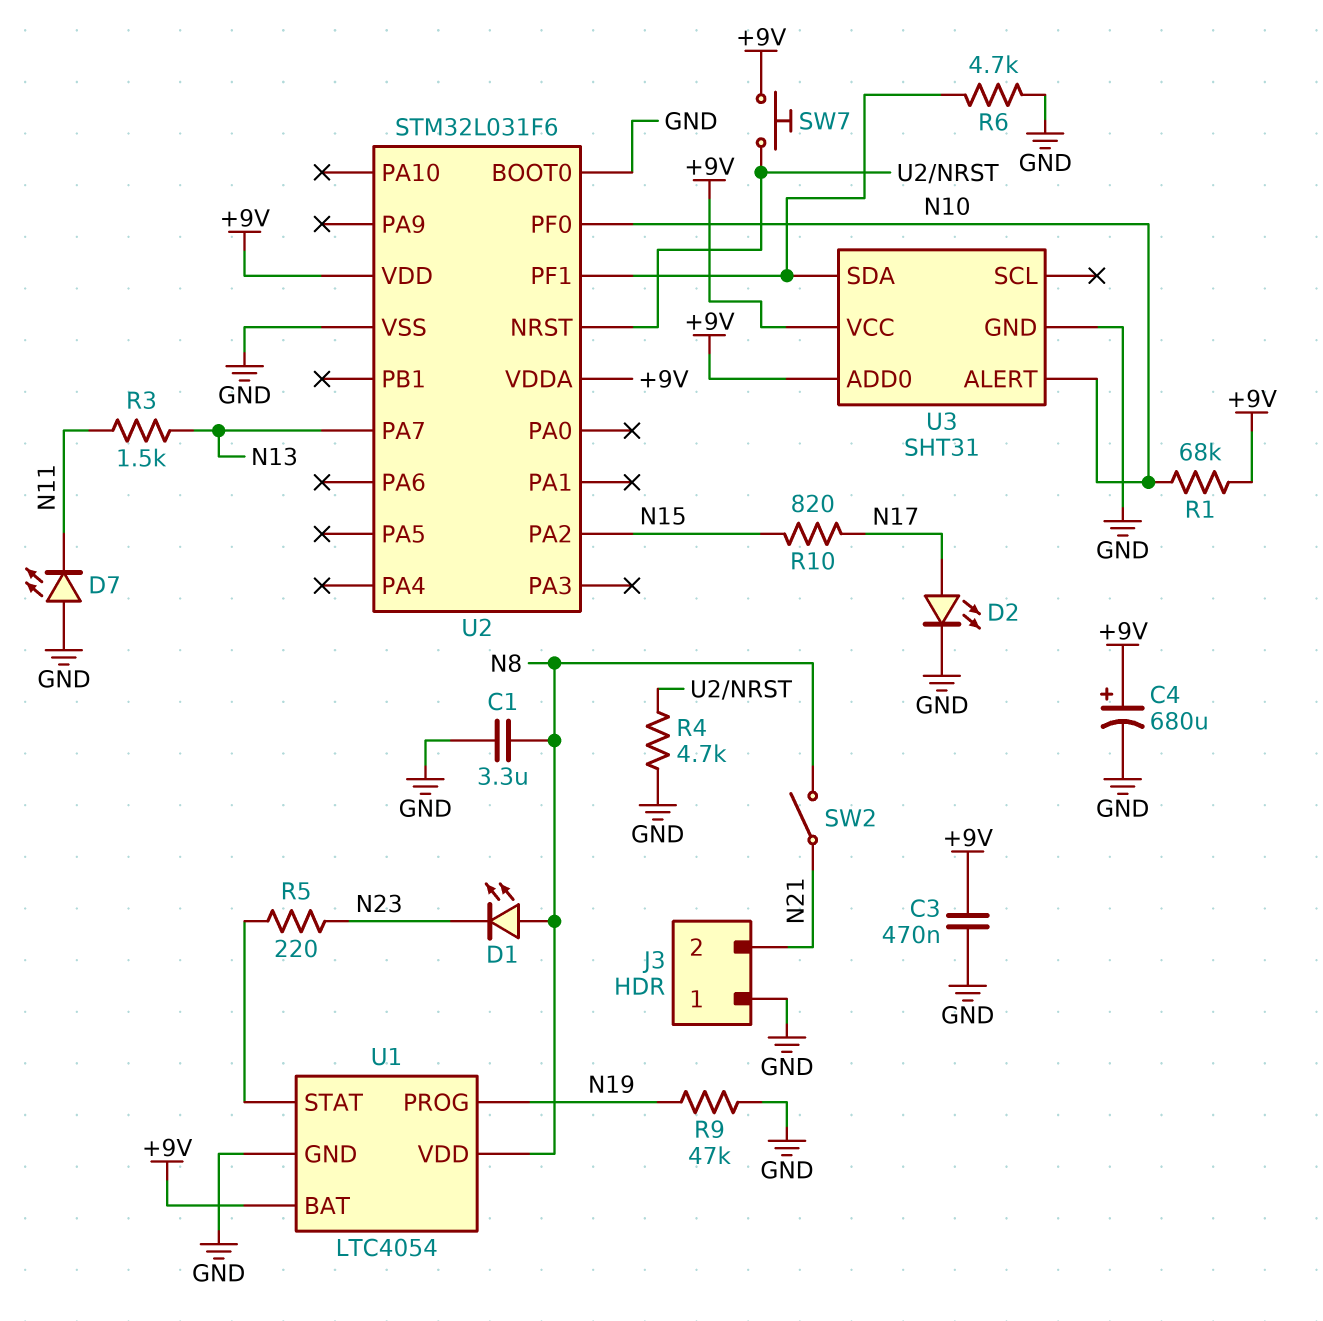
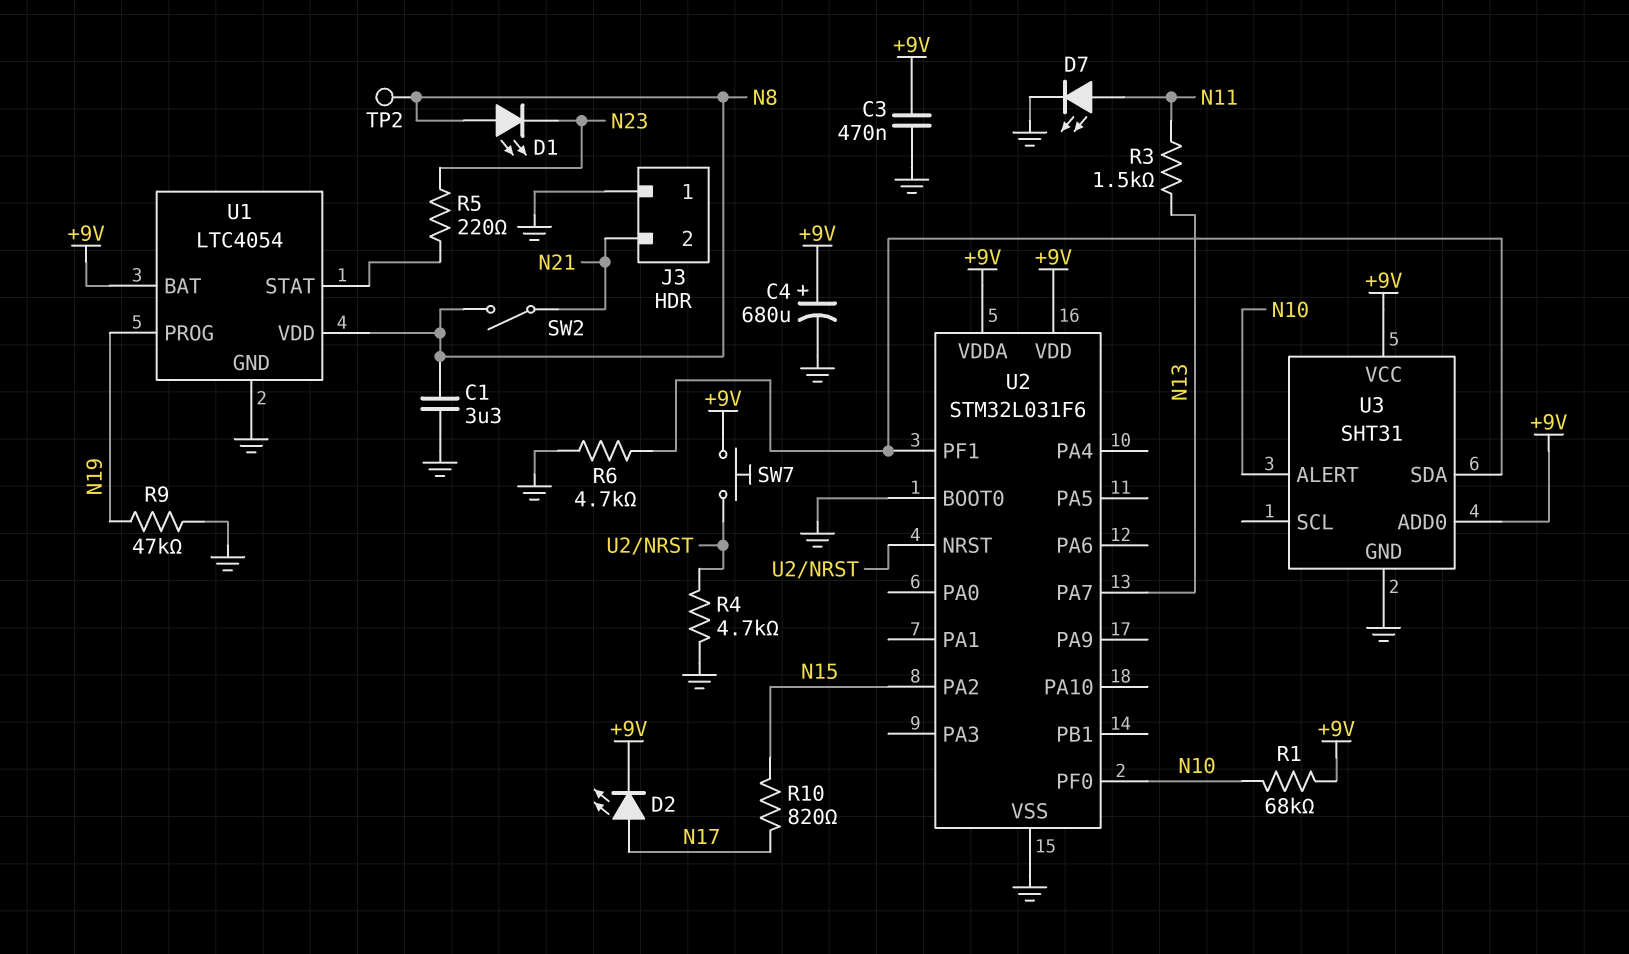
D2: LED (A N17, K GND) -> LED (A N17, K +9V)
D7: LED (A GND, K N11) -> LED (A N11, K GND)
TP2: none -> test point (N8)

